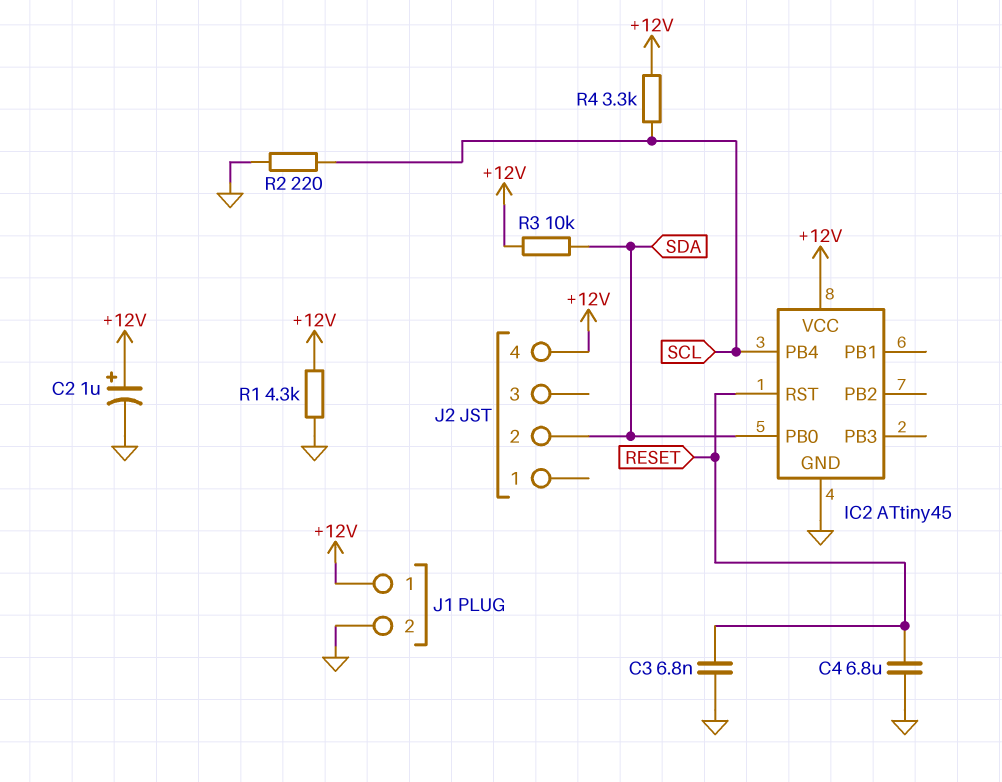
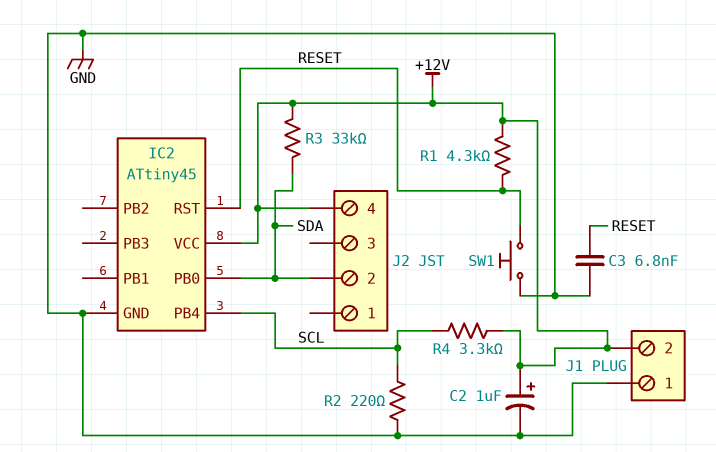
C4: 6.8uF (GND, RESET) -> none
J1 pin 1: +12V -> GND
J1 pin 2: GND -> +12V
R1: 4.3k (+12V, GND) -> 4.3k (+12V, RESET)
R3: 10k (+12V, SDA) -> 33k (+12V, SDA)
SW1: none -> button (GND, RESET)

